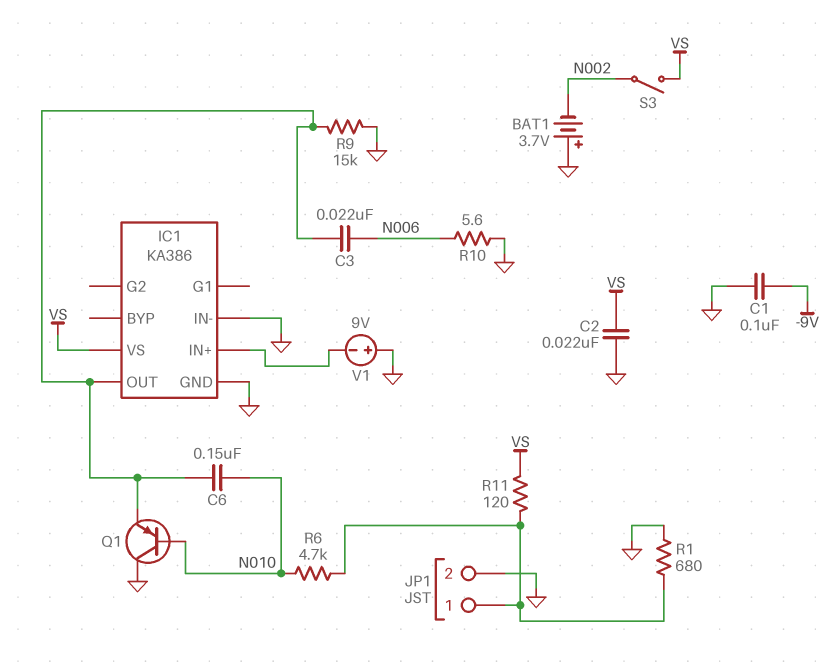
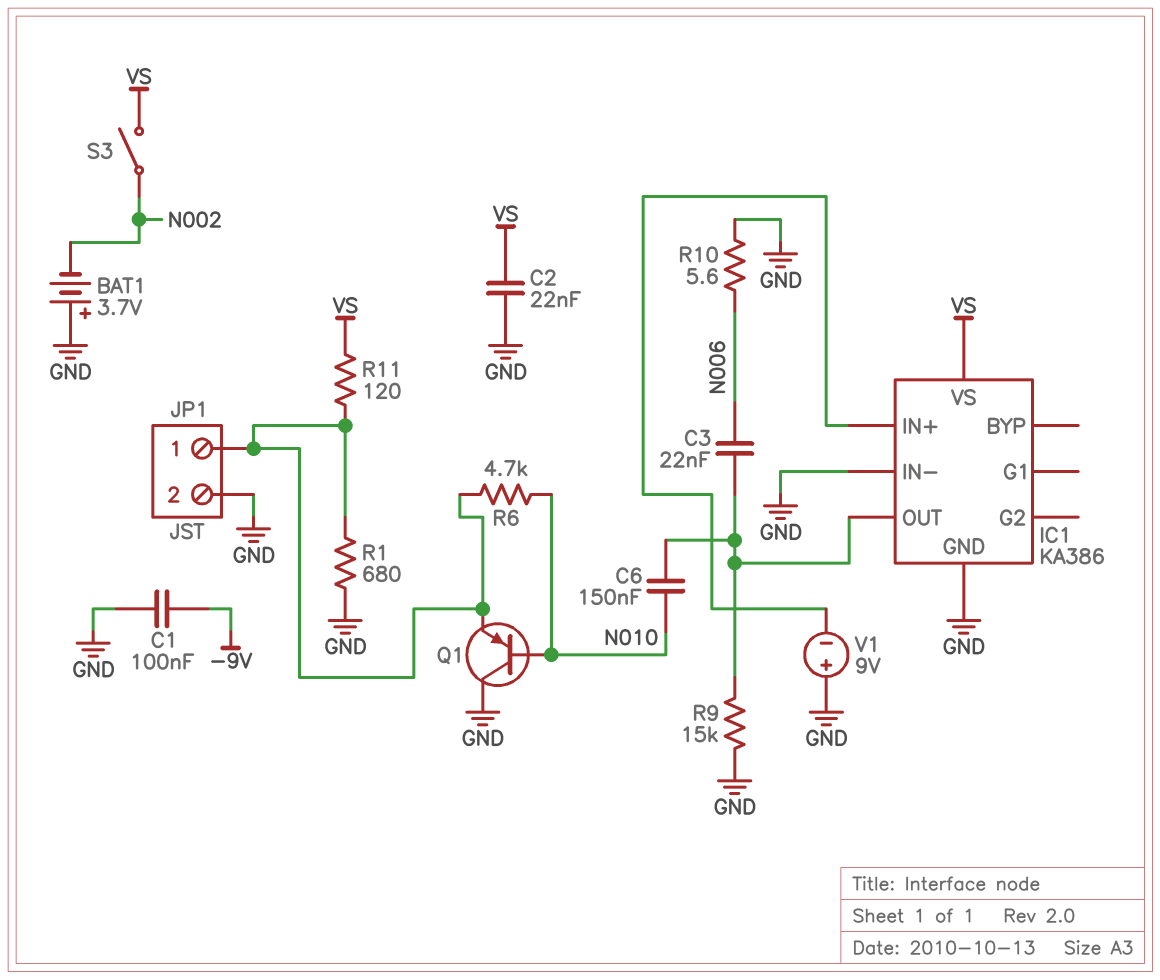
Q1: PNP (B N010, C GND, E IC1/OUT) -> PNP (B N010, C GND, E JP1/1)

